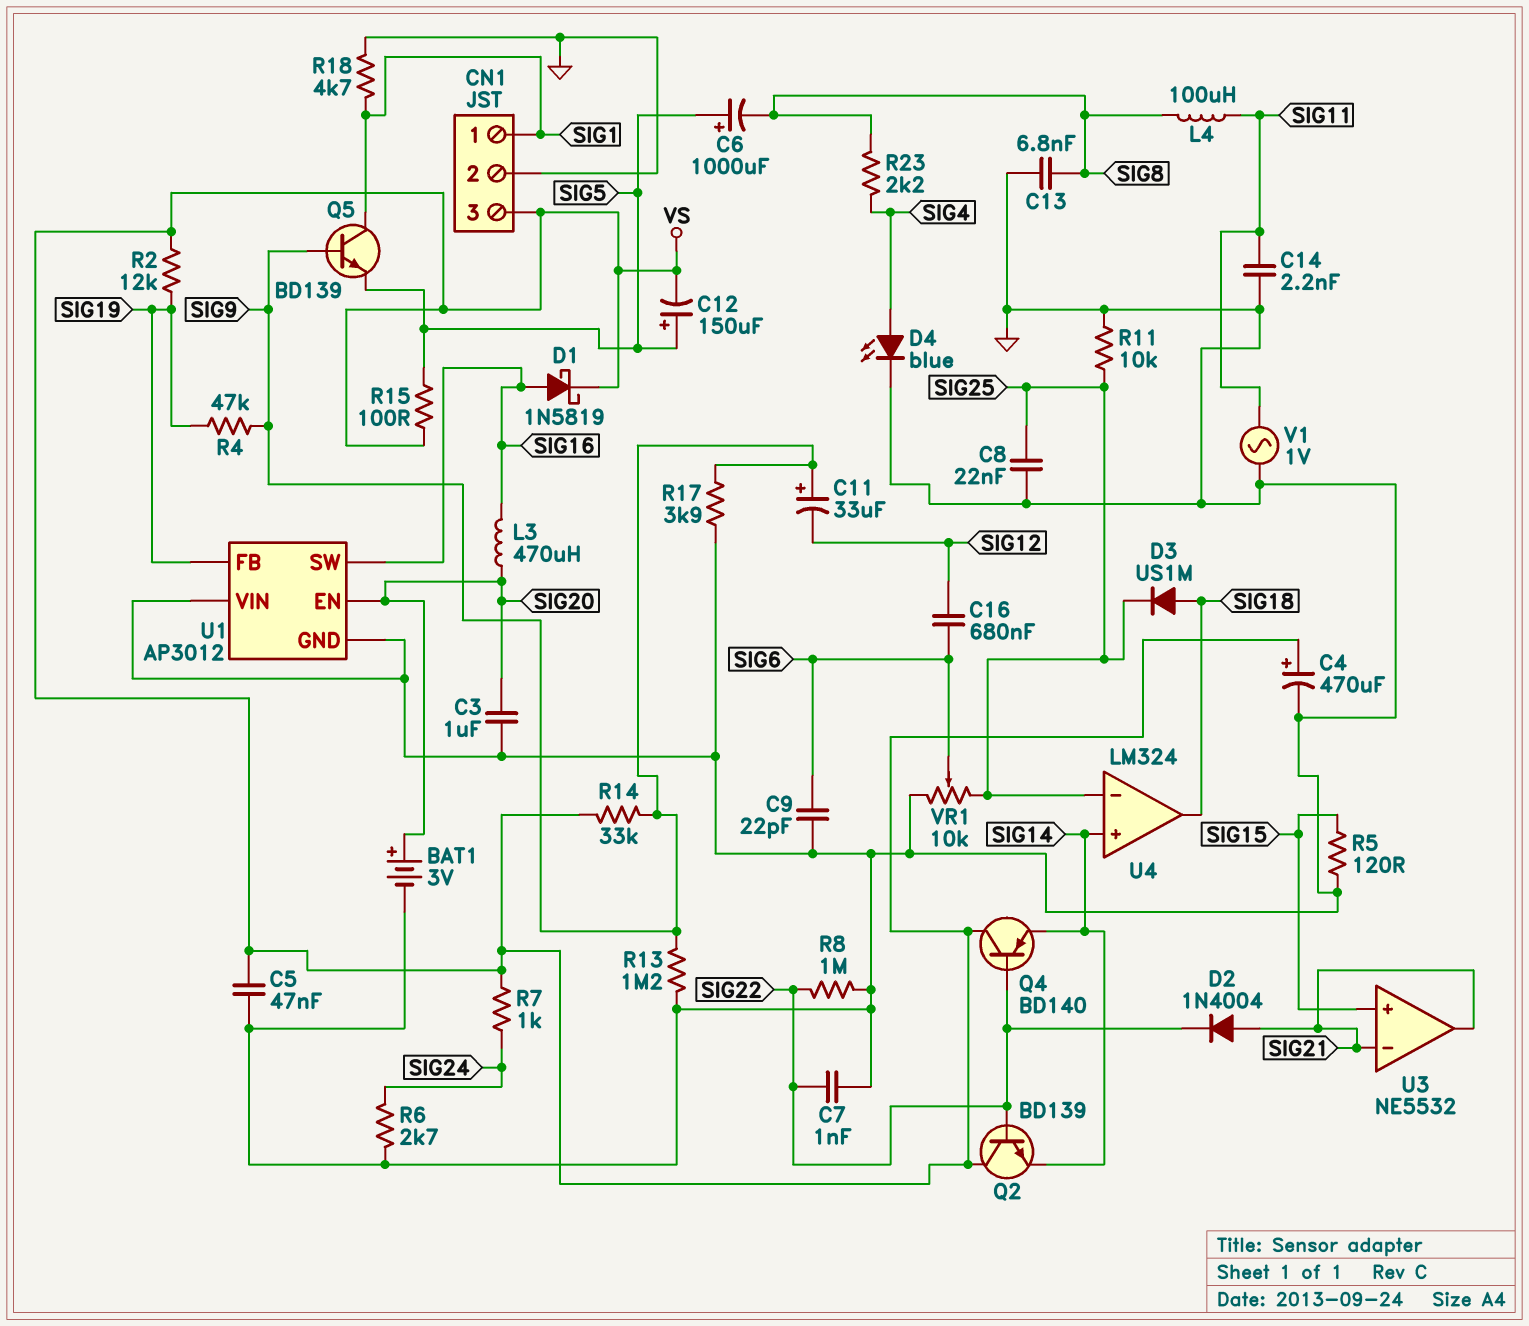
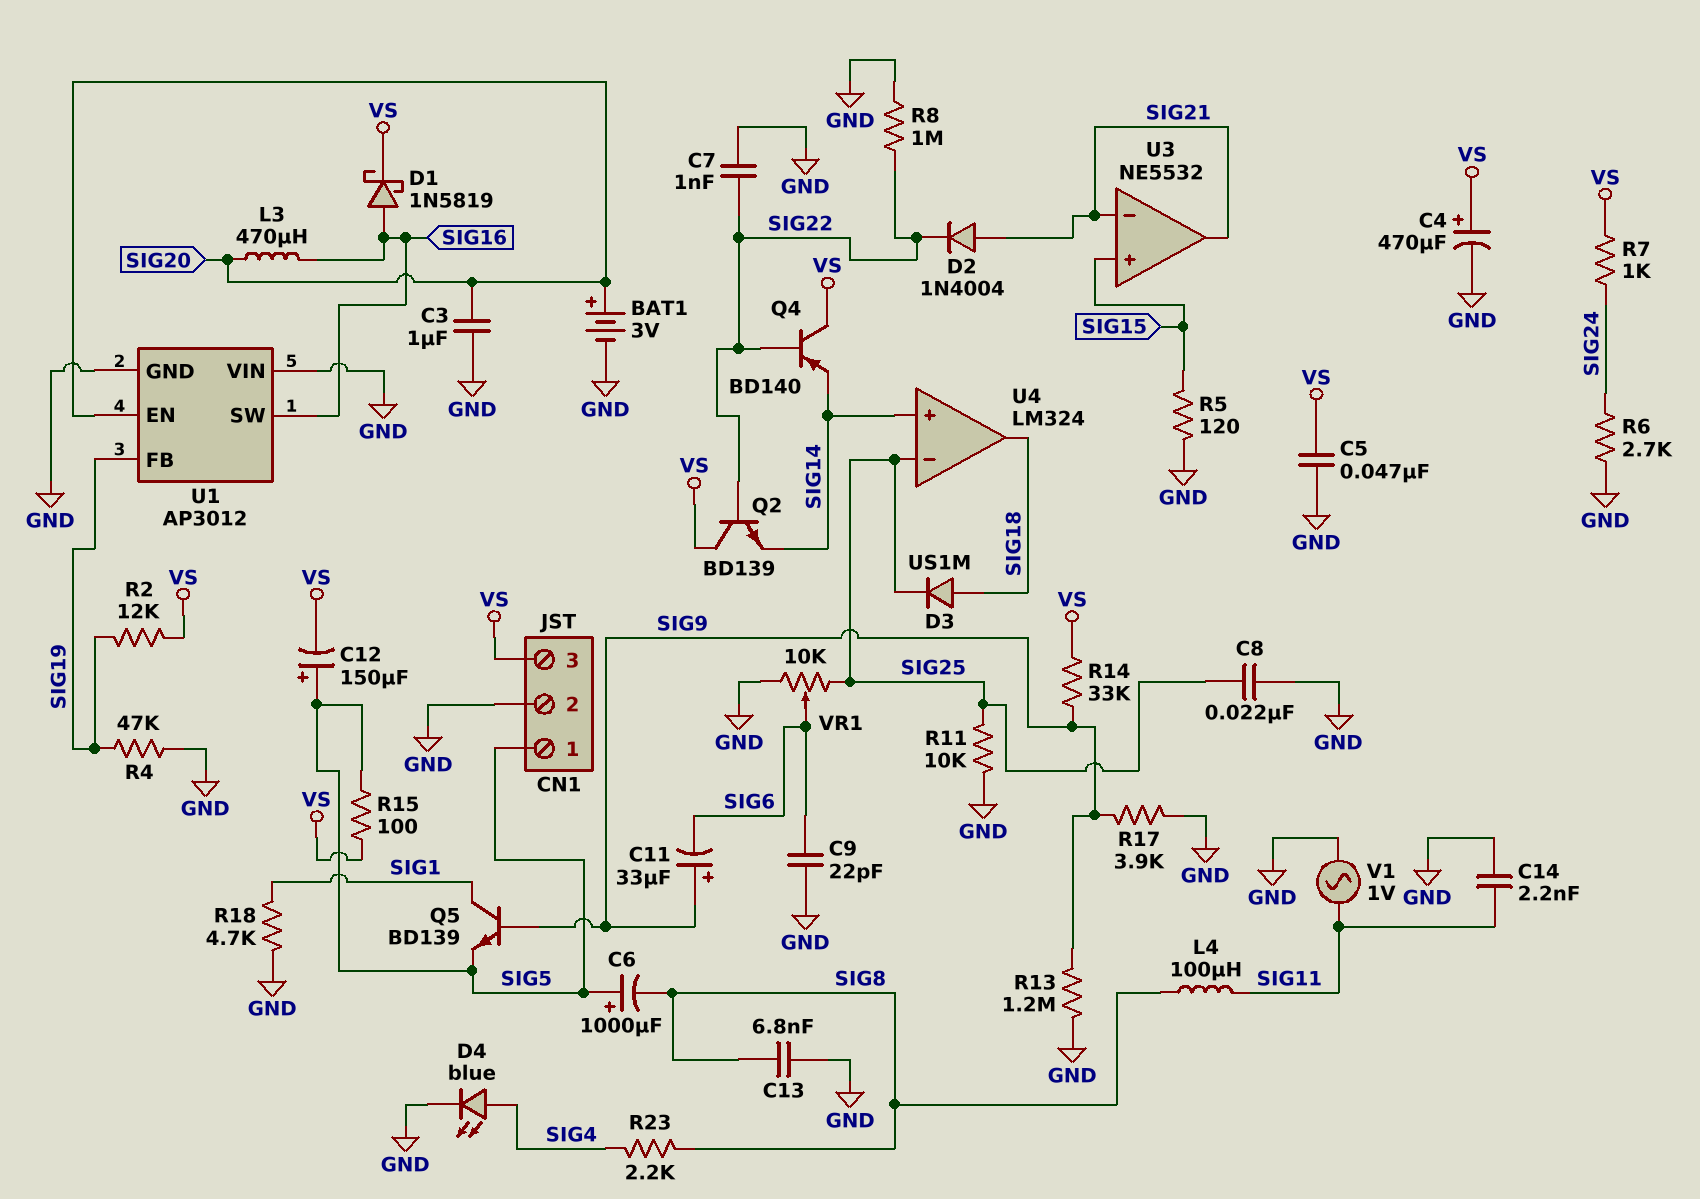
C11: 33uF (plus SIG9, minus SIG12) -> 33uF (plus SIG9, minus SIG6)
C16: 680nF (SIG6, SIG12) -> none
CN1 pin 1: SIG1 -> SIG5
R4: 47k (SIG9, SIG19) -> 47k (GND, SIG19)

